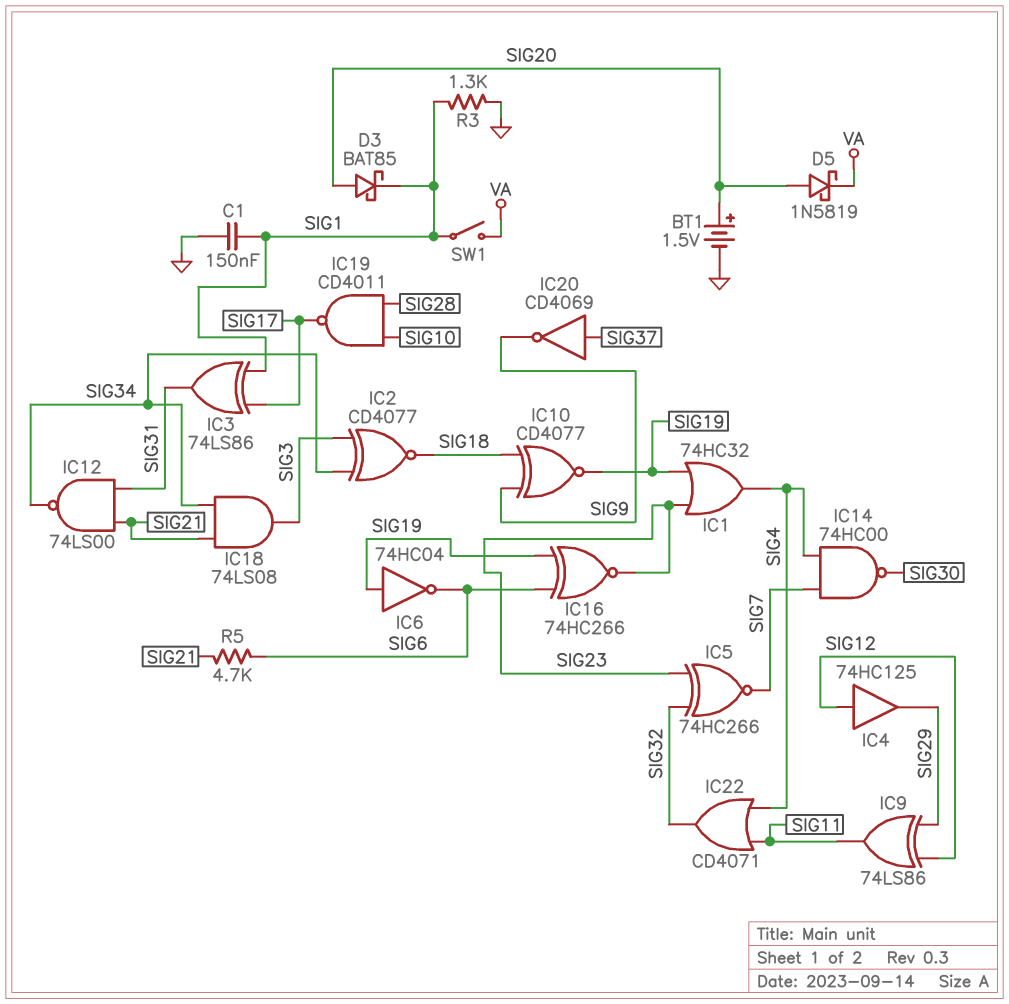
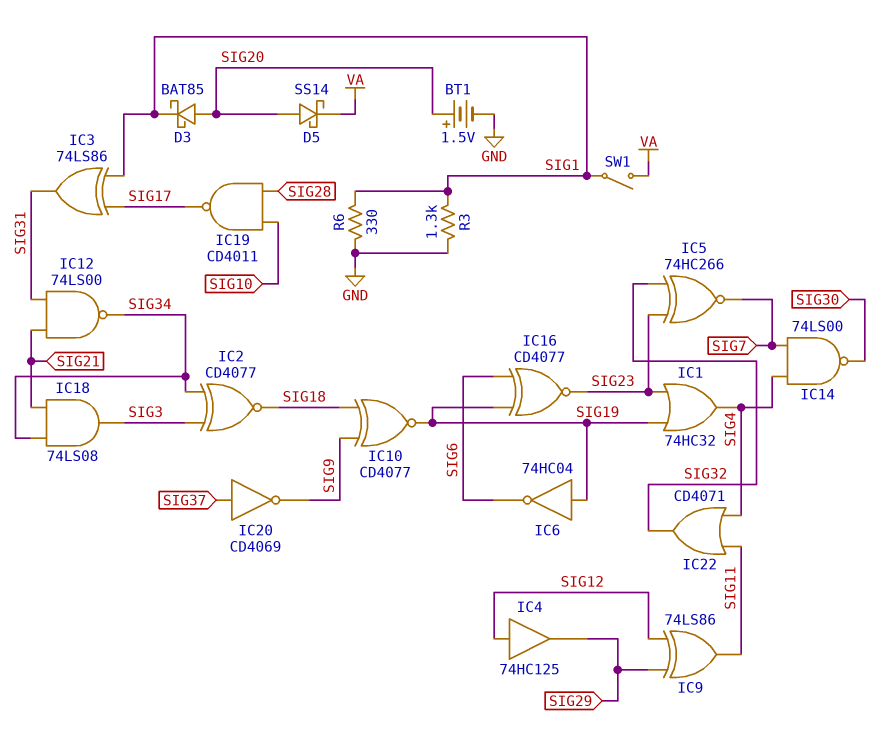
C1: 150nF (GND, SIG1) -> none
D5: schottky 1N5819 (A SIG20, K VA) -> schottky SS14 (A SIG20, K VA)
IC14: NAND 74HC00 (in SIG4, in SIG7, out SIG30) -> NAND 74LS00 (in SIG4, in SIG7, out SIG30)
IC16: XNOR 74HC266 (in SIG6, in SIG19, out SIG23) -> XNOR CD4077 (in SIG6, in SIG19, out SIG23)
R5: 4.7k (SIG6, SIG21) -> none
R6: none -> 330 (GND, SIG1)

